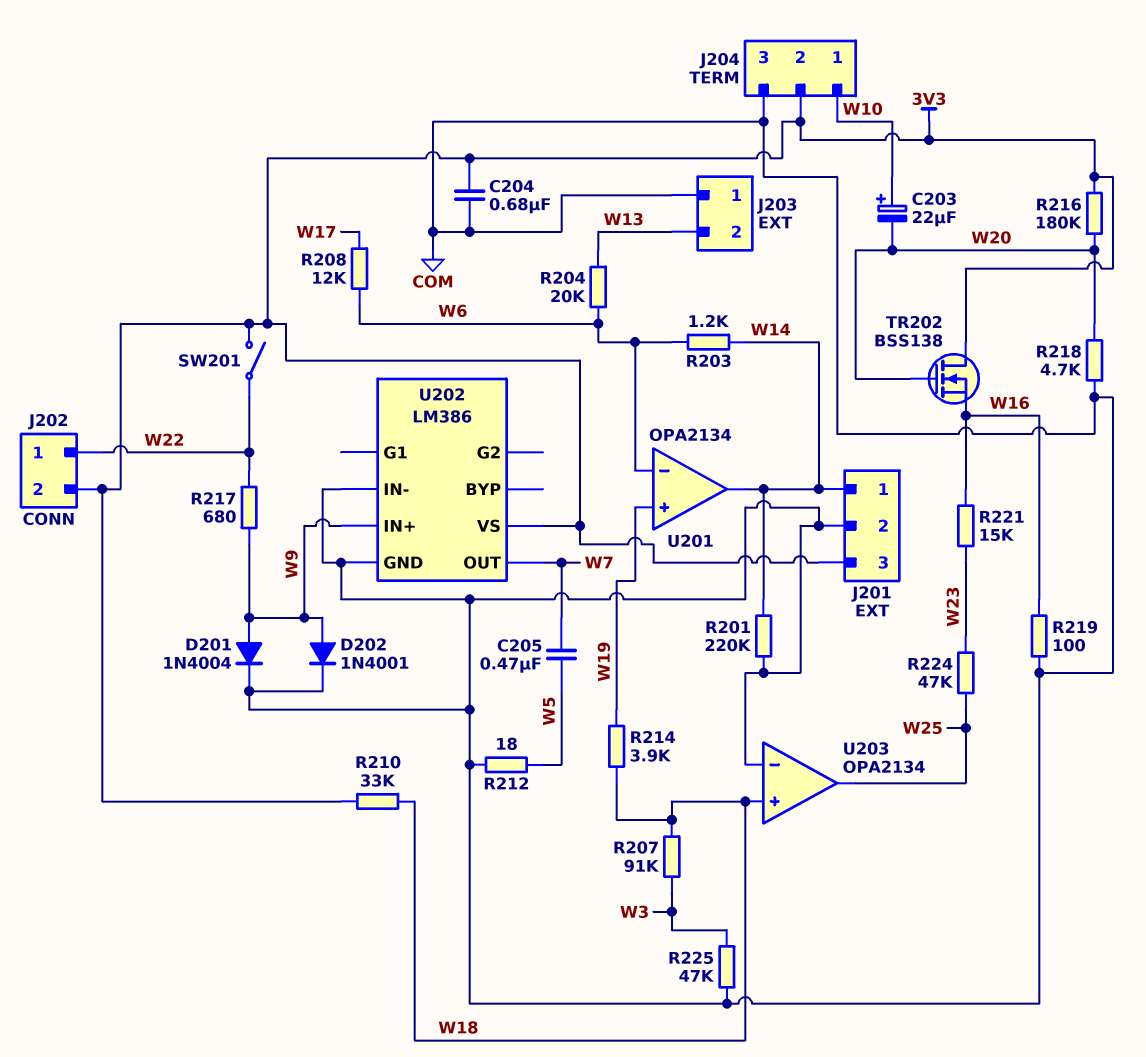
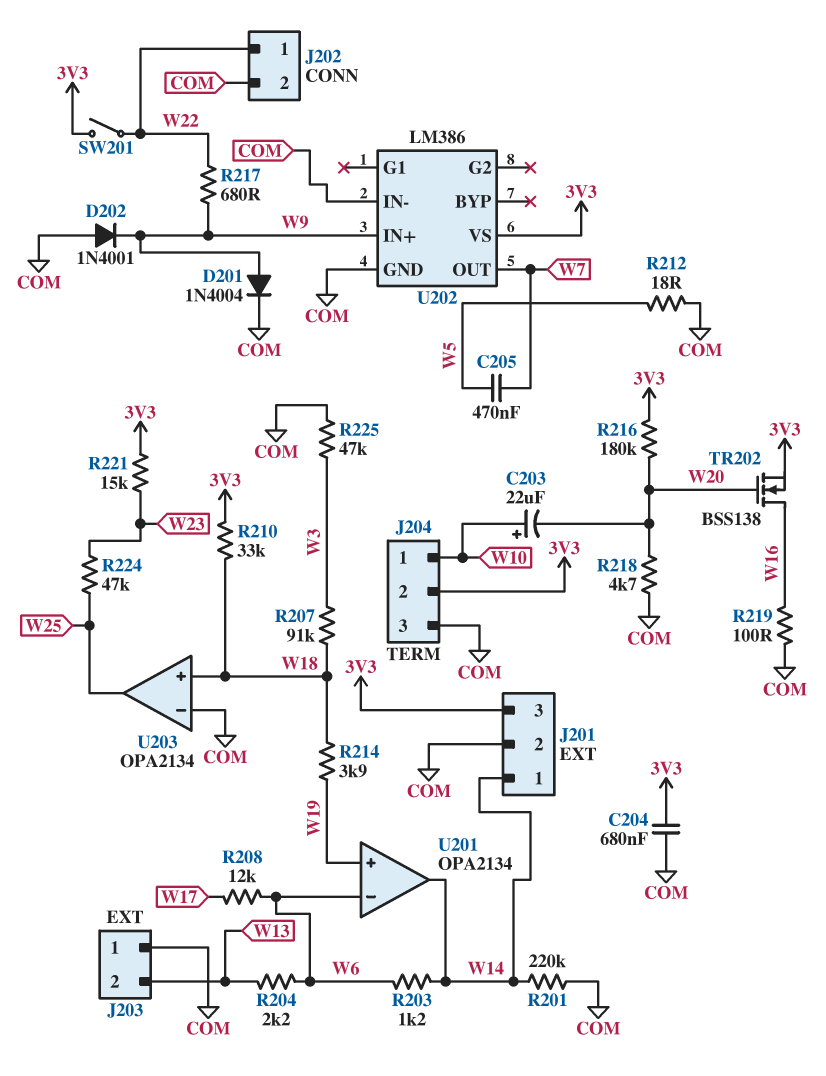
D202: diode 1N4001 (A W9, K COM) -> diode 1N4001 (A COM, K W9)
J202 pin 2: 3V3 -> COM
R204: 20k (W6, W13) -> 2.2k (W6, W13)
R221: 15k (W16, W23) -> 15k (3V3, W23)
TR202: NMOS BSS138 (G W20, D 3V3, S W16) -> NMOS BSS138 (G W20, D W16, S 3V3)

